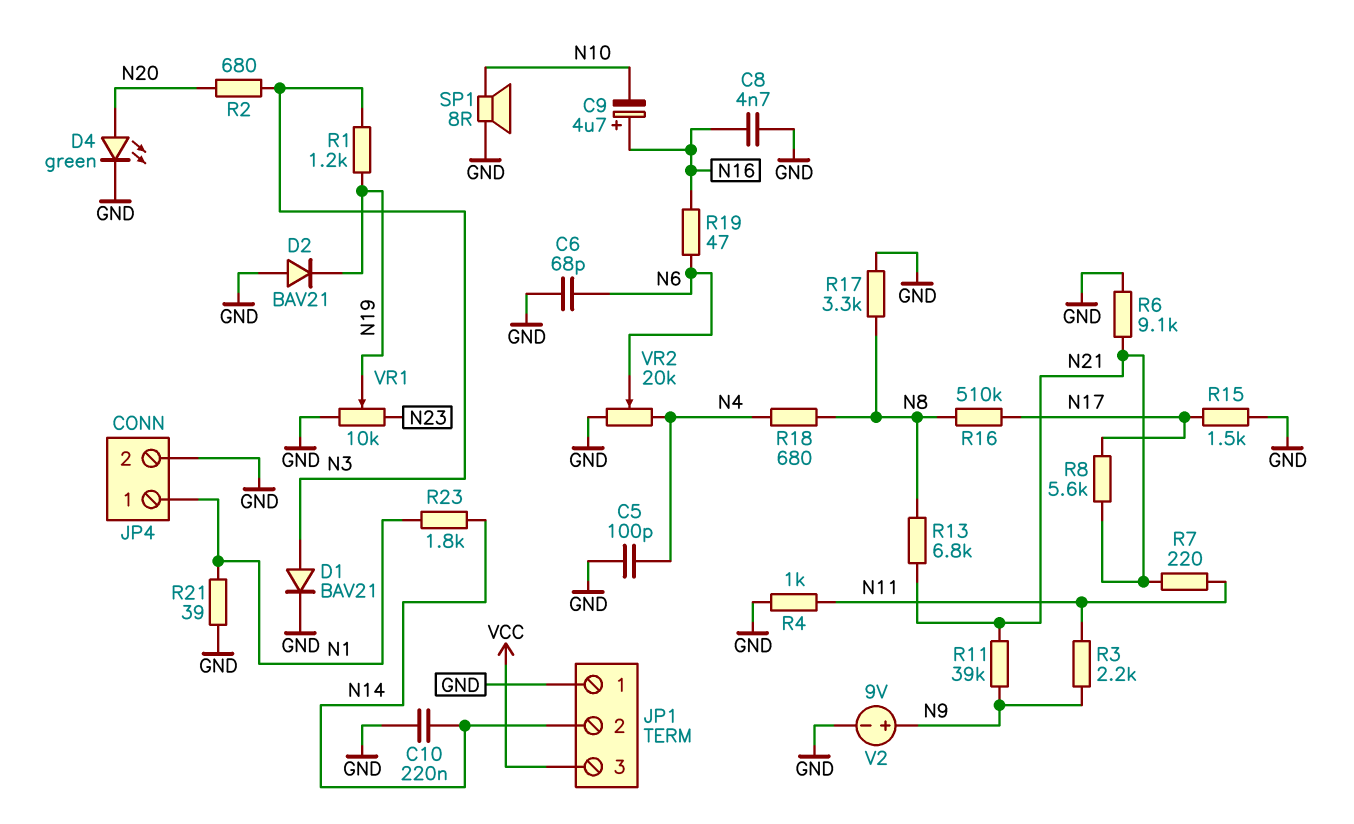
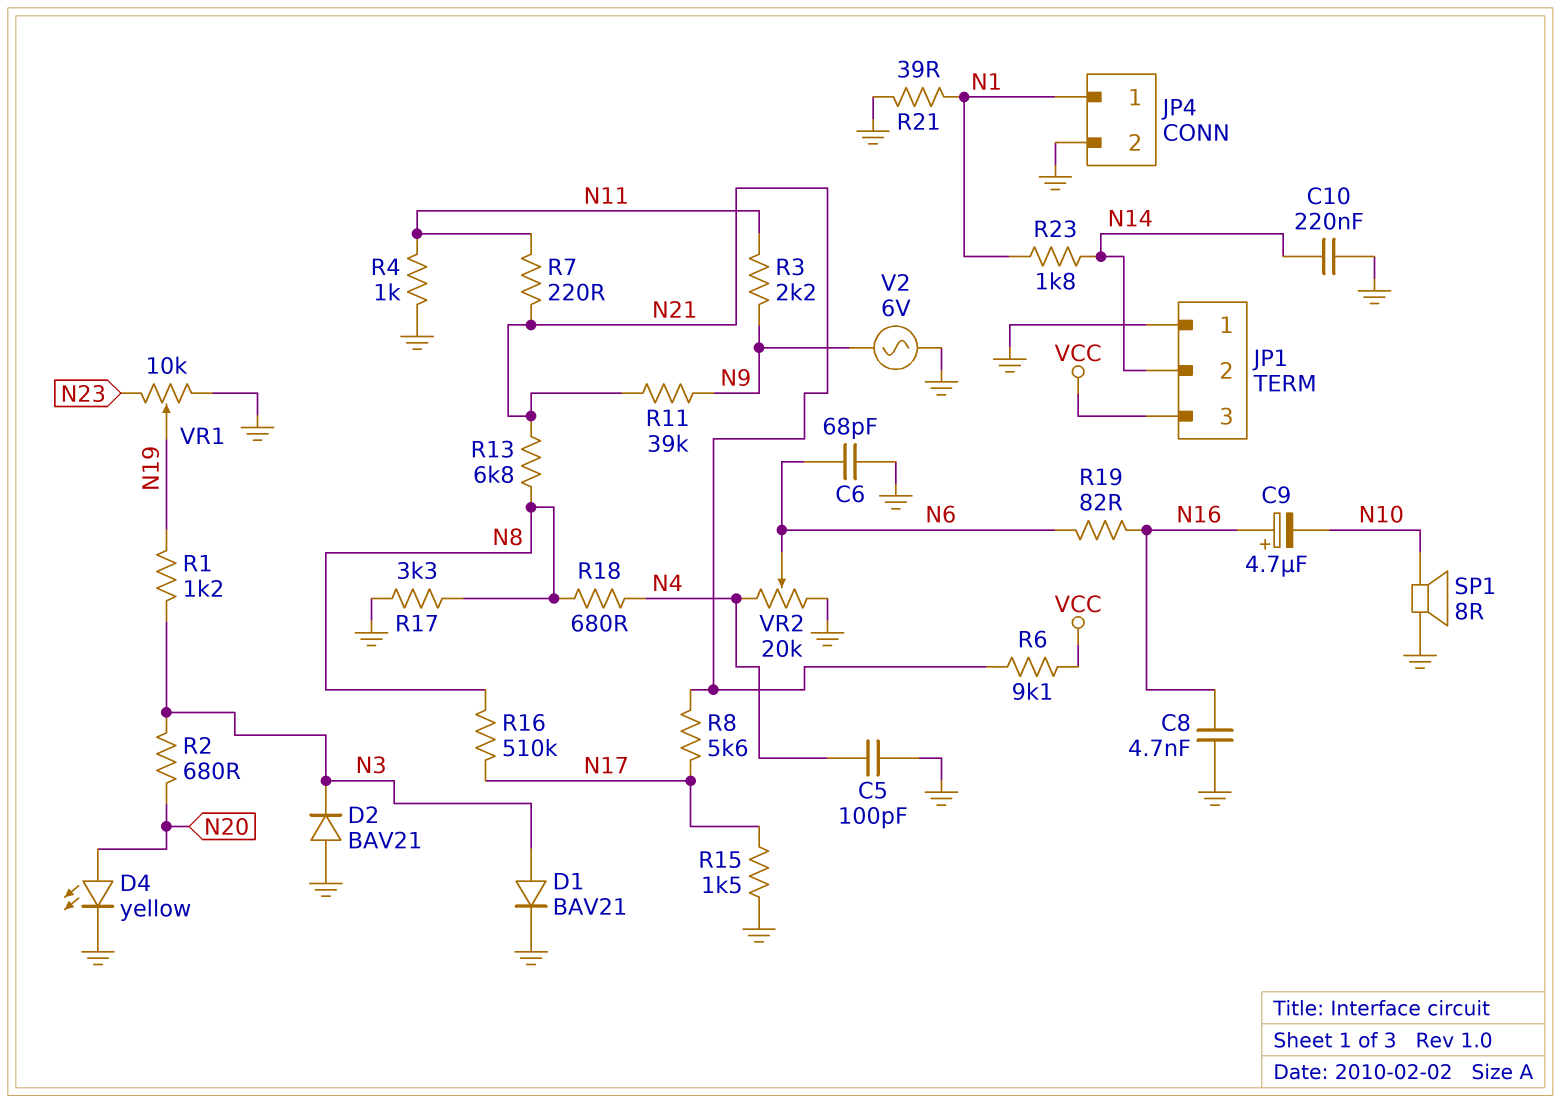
D2: diode BAV21 (A GND, K N19) -> diode BAV21 (A GND, K N3)
D4: LED green (A N20, K GND) -> LED yellow (A N20, K GND)
R6: 9.1k (GND, N21) -> 9.1k (N21, VCC)
R19: 47 (N6, N16) -> 82 (N6, N16)
V2: 9V (plus N9, minus GND) -> AC 6V (GND, N9)

